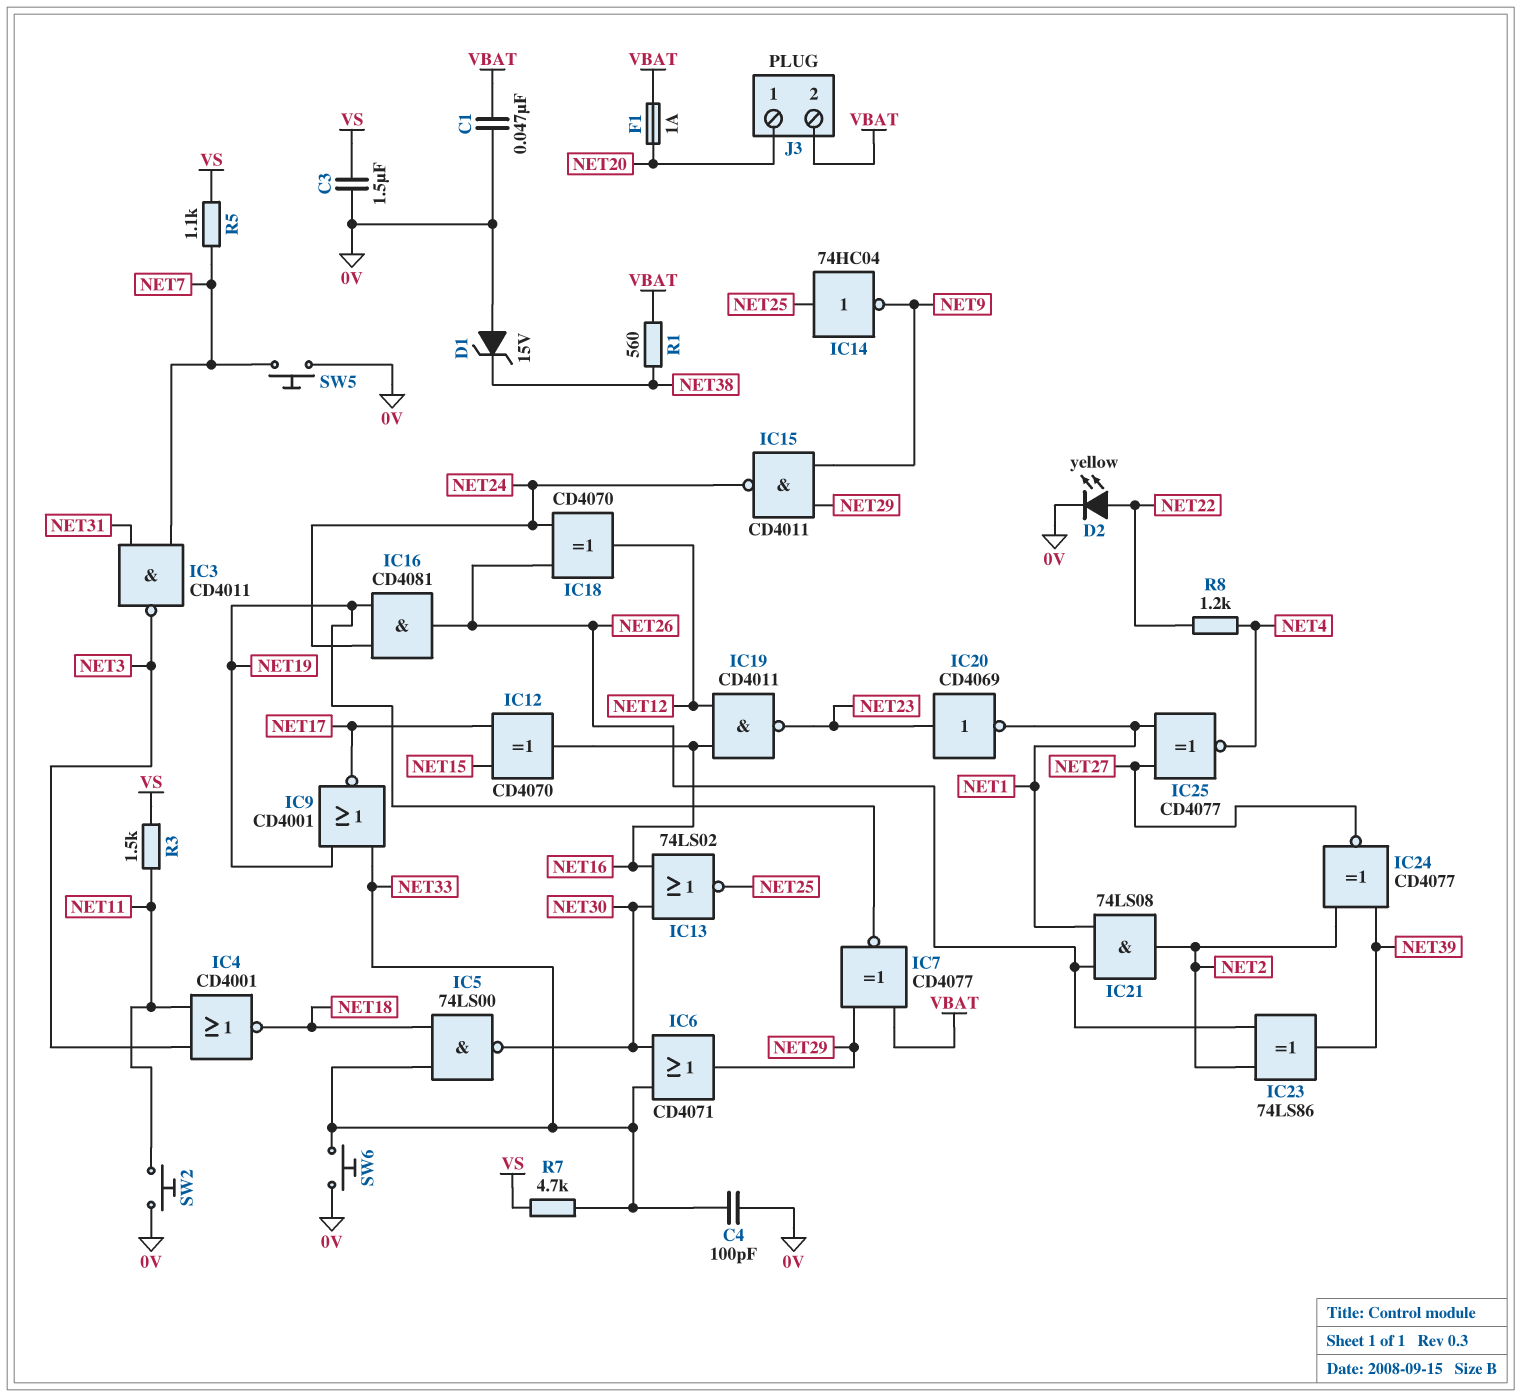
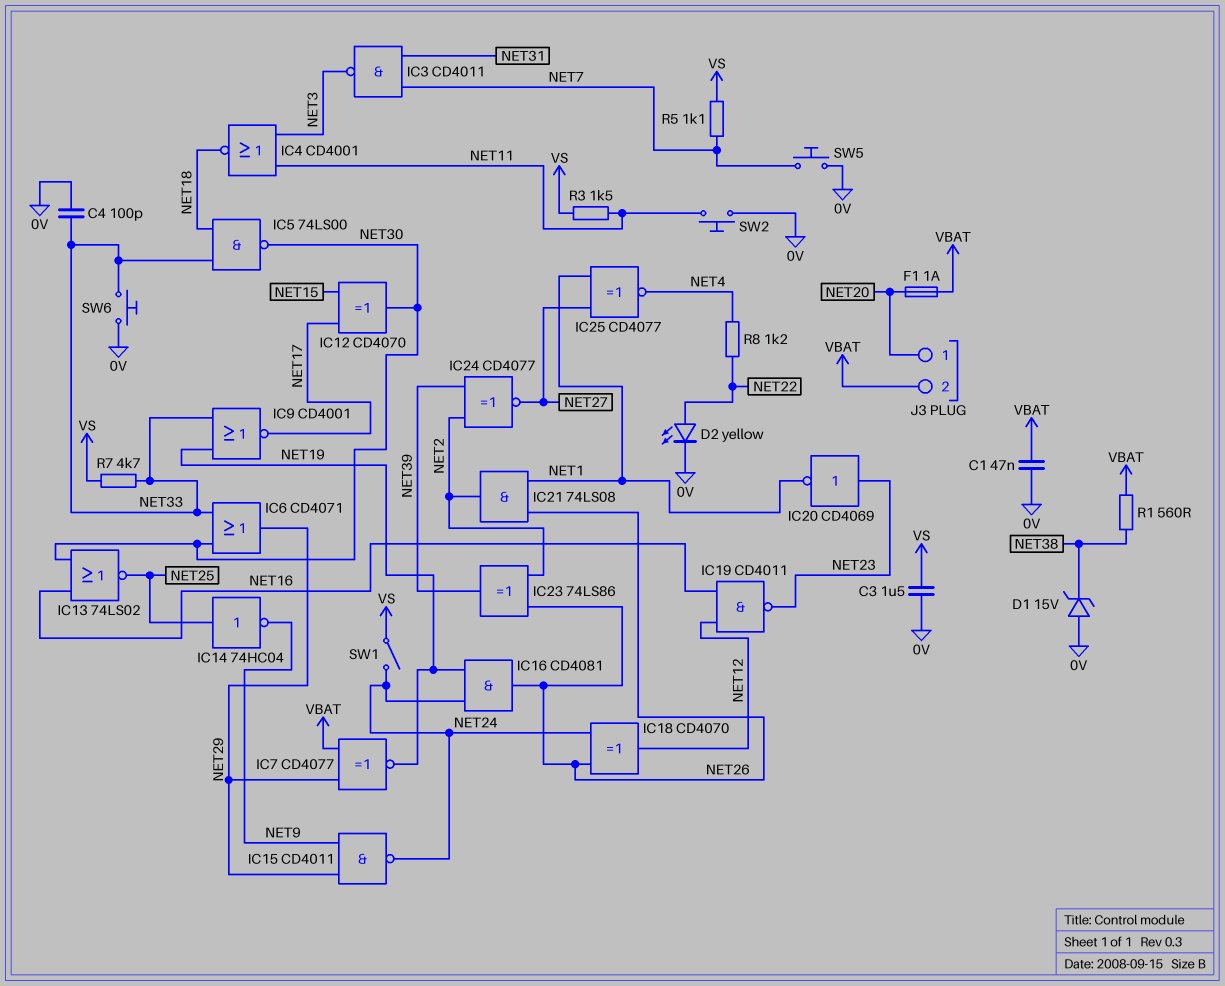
IC12: XOR CD4070 (in NET15, in NET17, out NET16) -> XOR CD4070 (in NET15, in NET17, out NET30)
SW1: none -> switch (NET24, VS)

